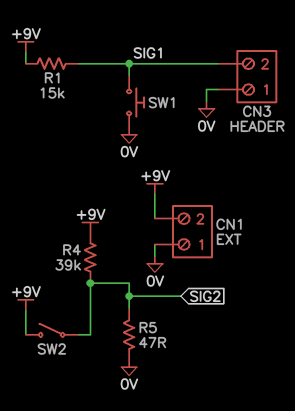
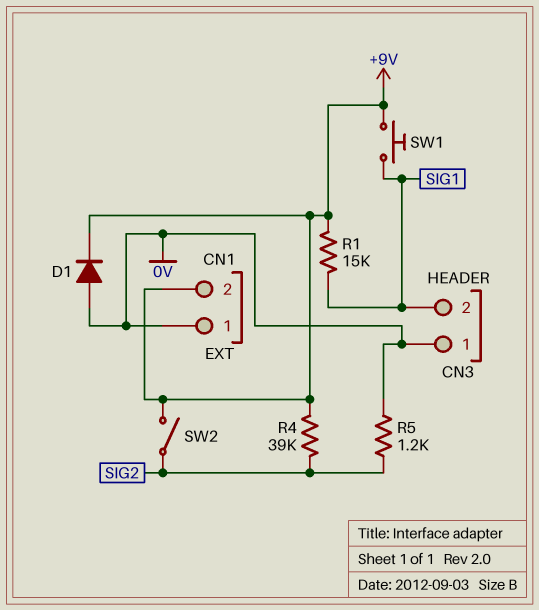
D1: none -> diode (A 0V, K +9V)
R5: 47 (0V, SIG2) -> 1.2k (0V, SIG2)
SW1: button (0V, SIG1) -> button (+9V, SIG1)

